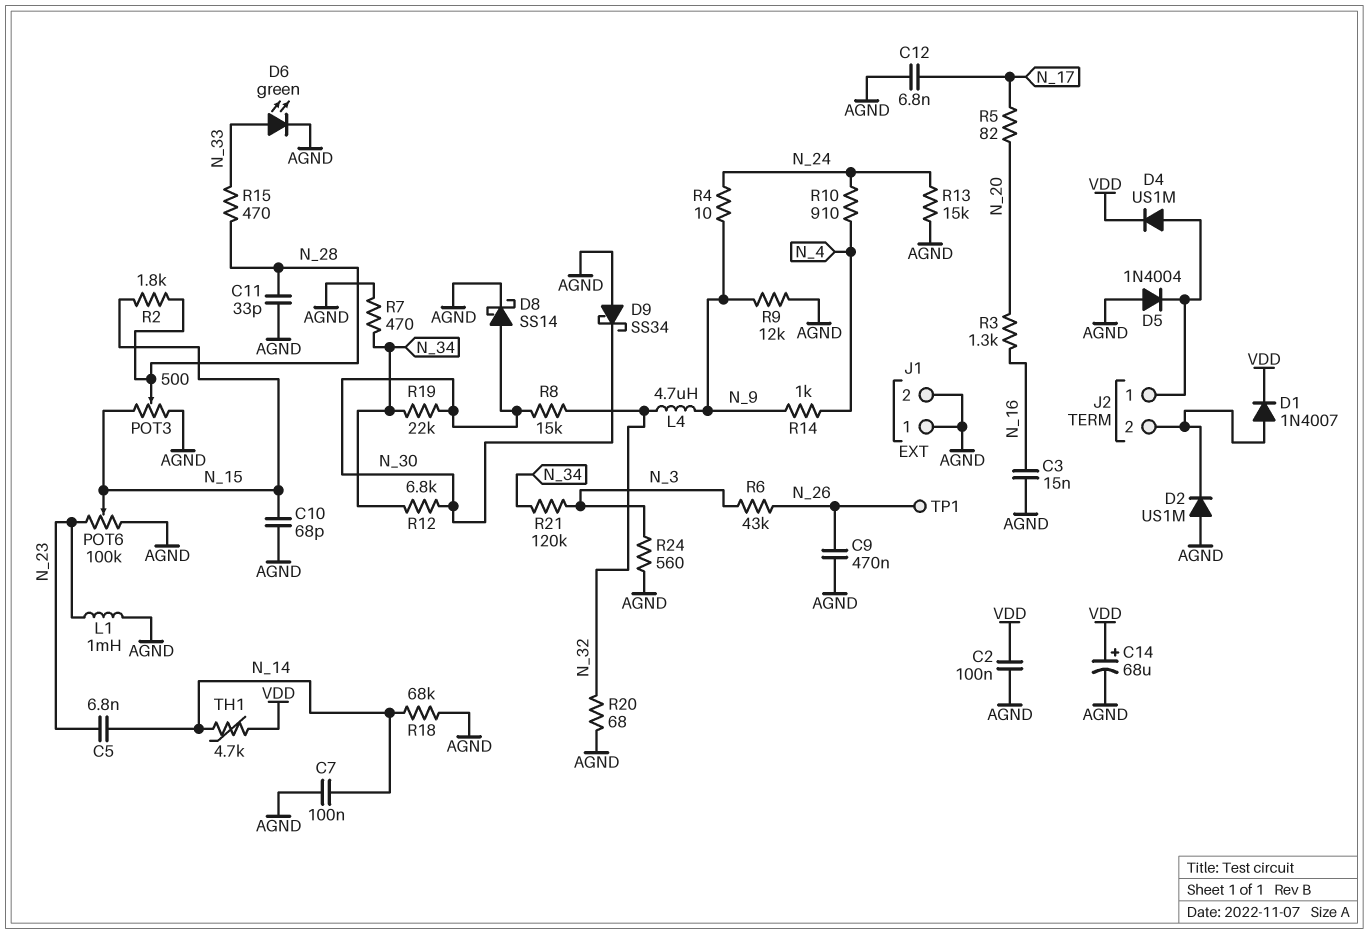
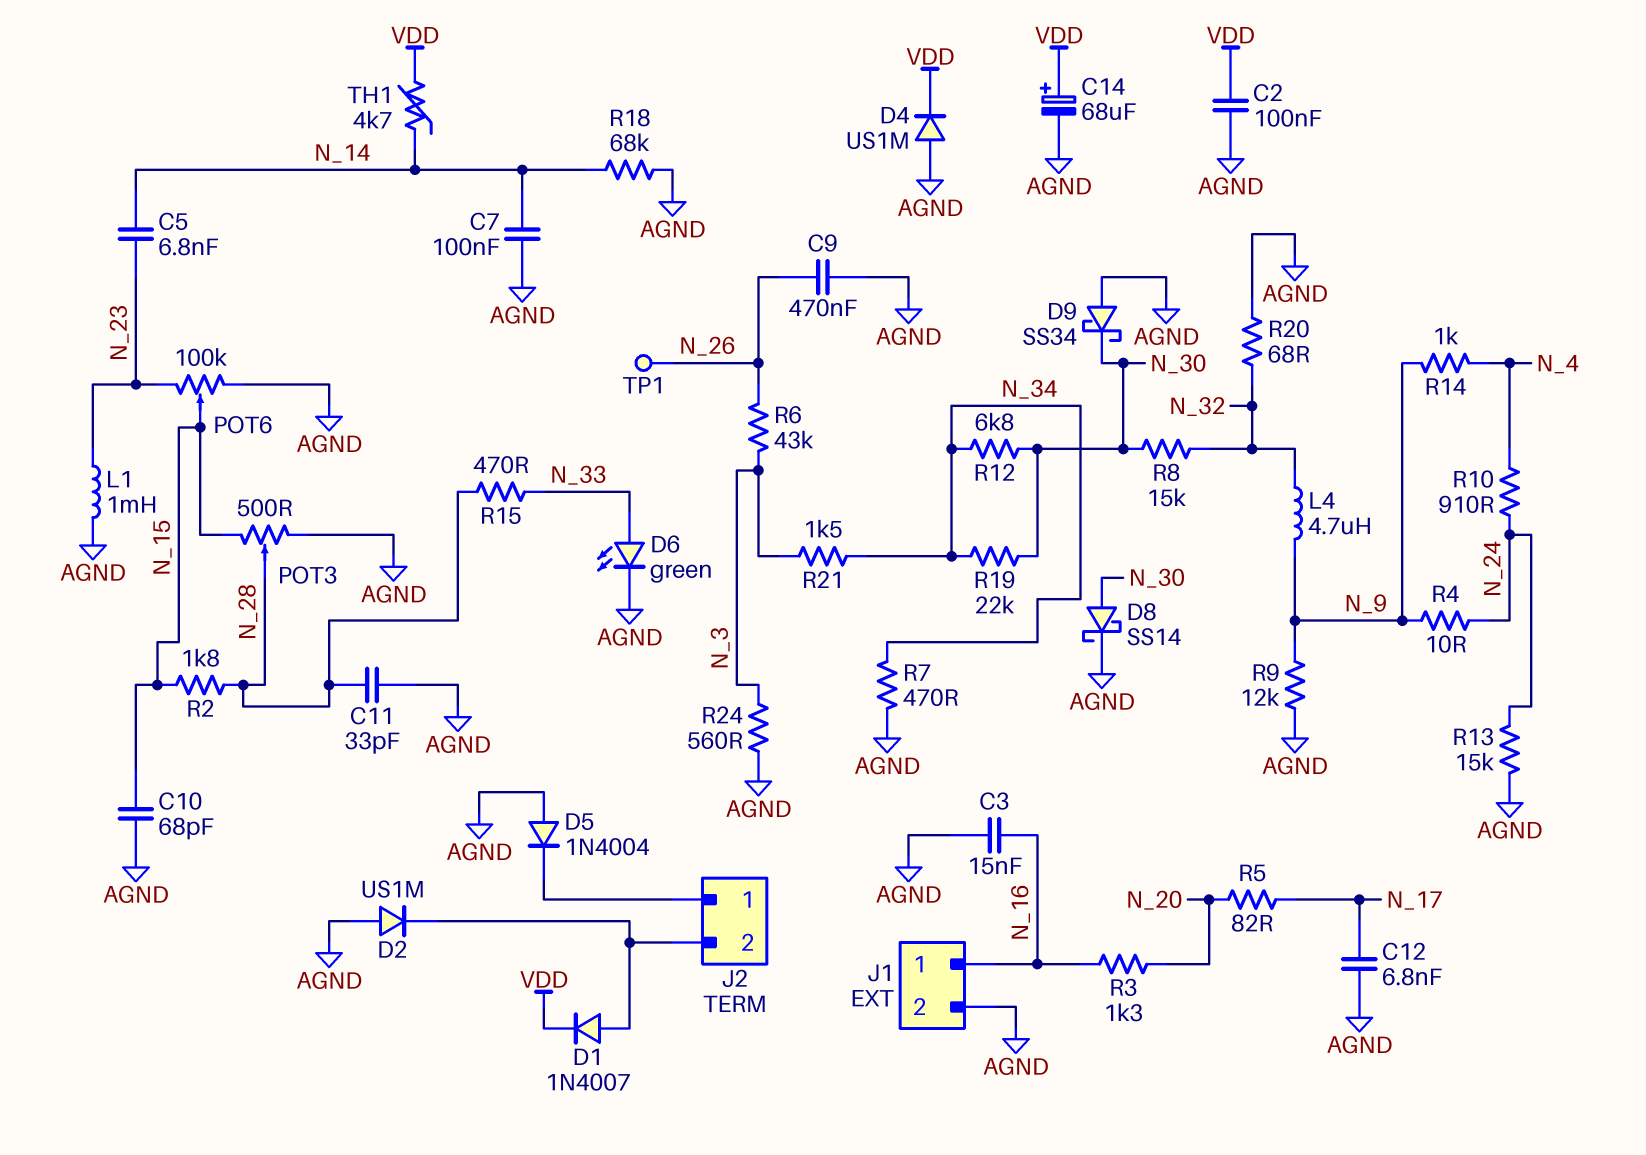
D4: diode US1M (A J2/1, K VDD) -> diode US1M (A AGND, K VDD)
J1 pin 1: AGND -> N_16
R21: 120k (N_3, N_34) -> 1.5k (N_3, N_34)

